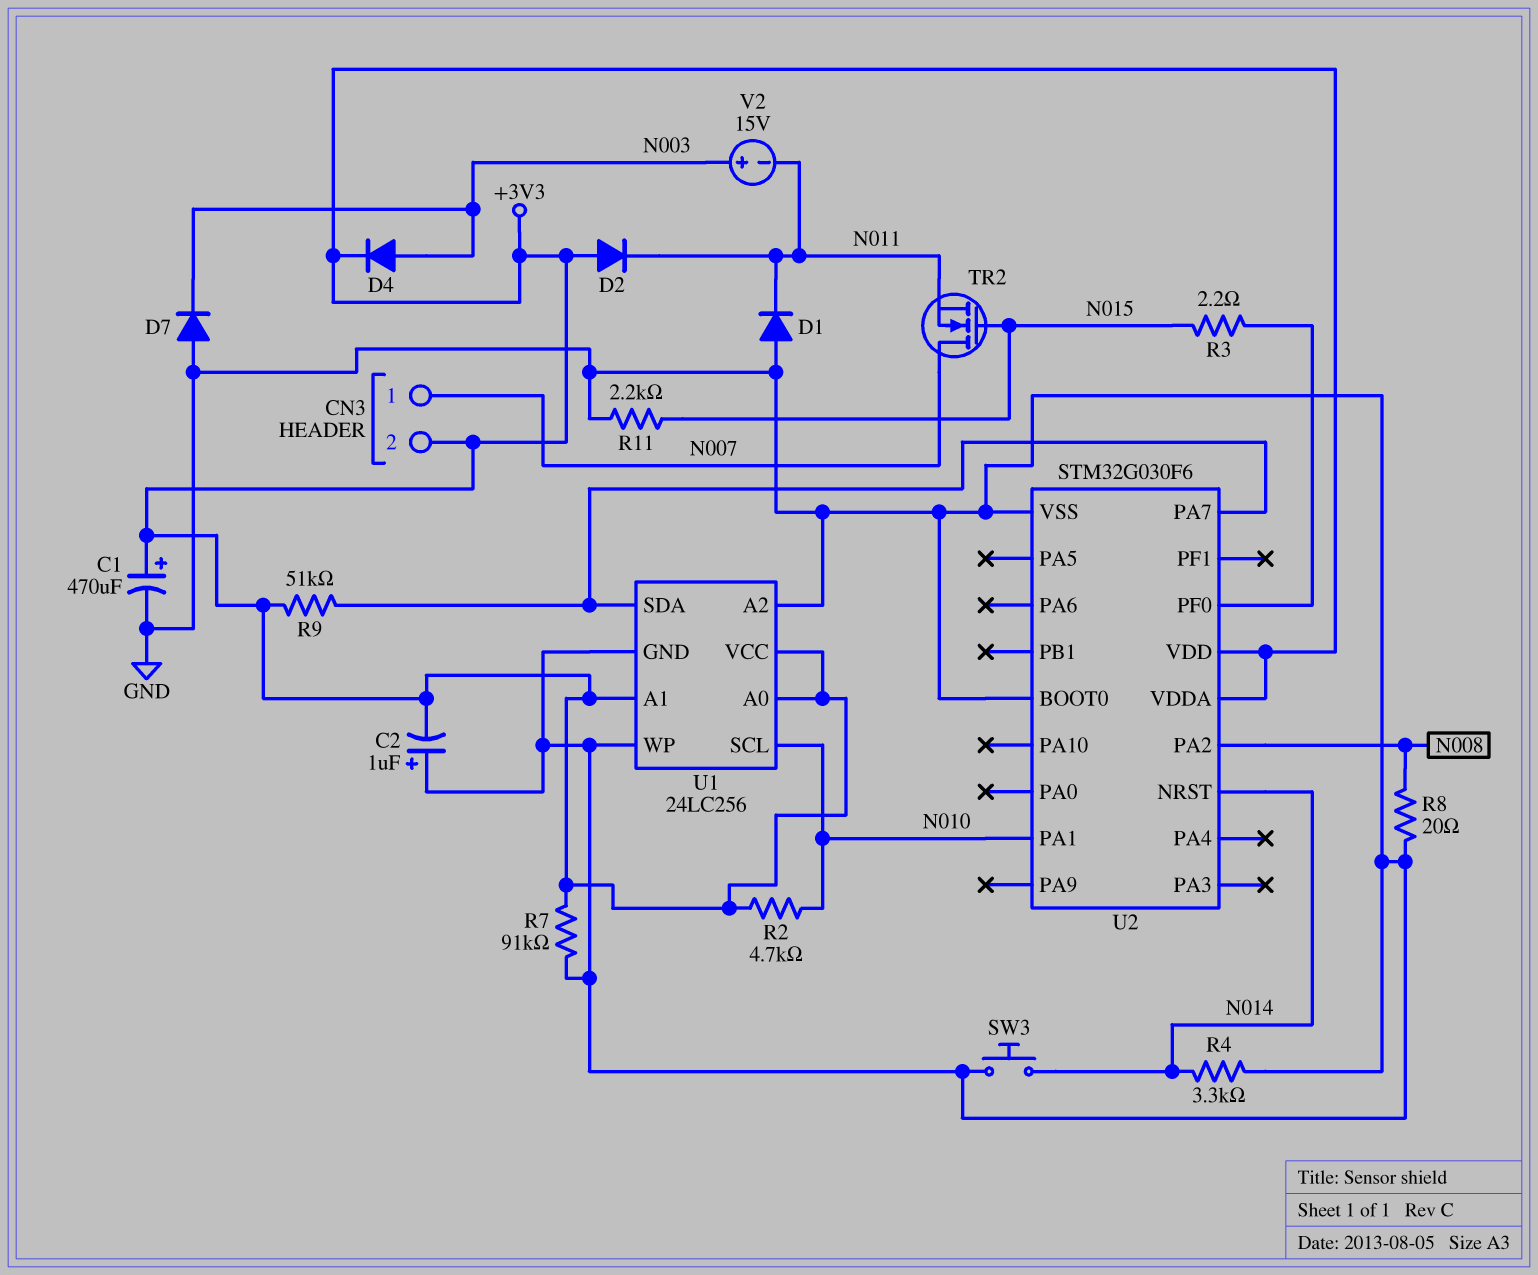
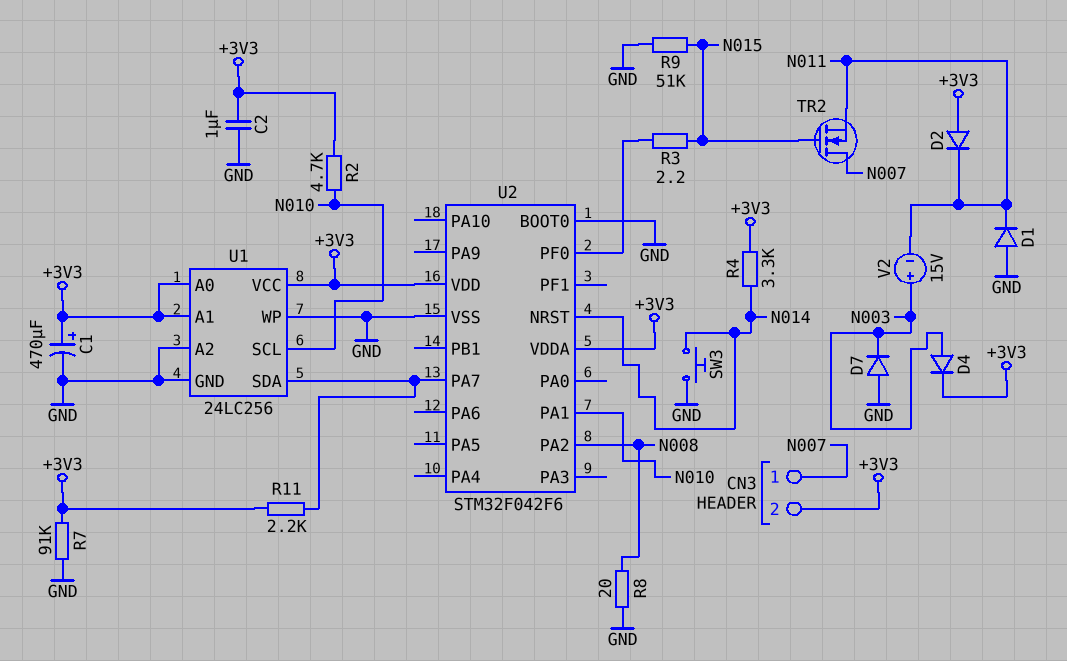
C2: 1uF (plus GND, minus +3V3) -> 1uF (+3V3, GND)
R4: 3.3k (GND, N014) -> 3.3k (+3V3, N014)
R9: 51k (+3V3, U1/SDA) -> 51k (GND, N015)
R11: 2.2k (GND, N015) -> 2.2k (+3V3, U1/SDA)
U2: STM32G030F6 -> STM32F042F6

